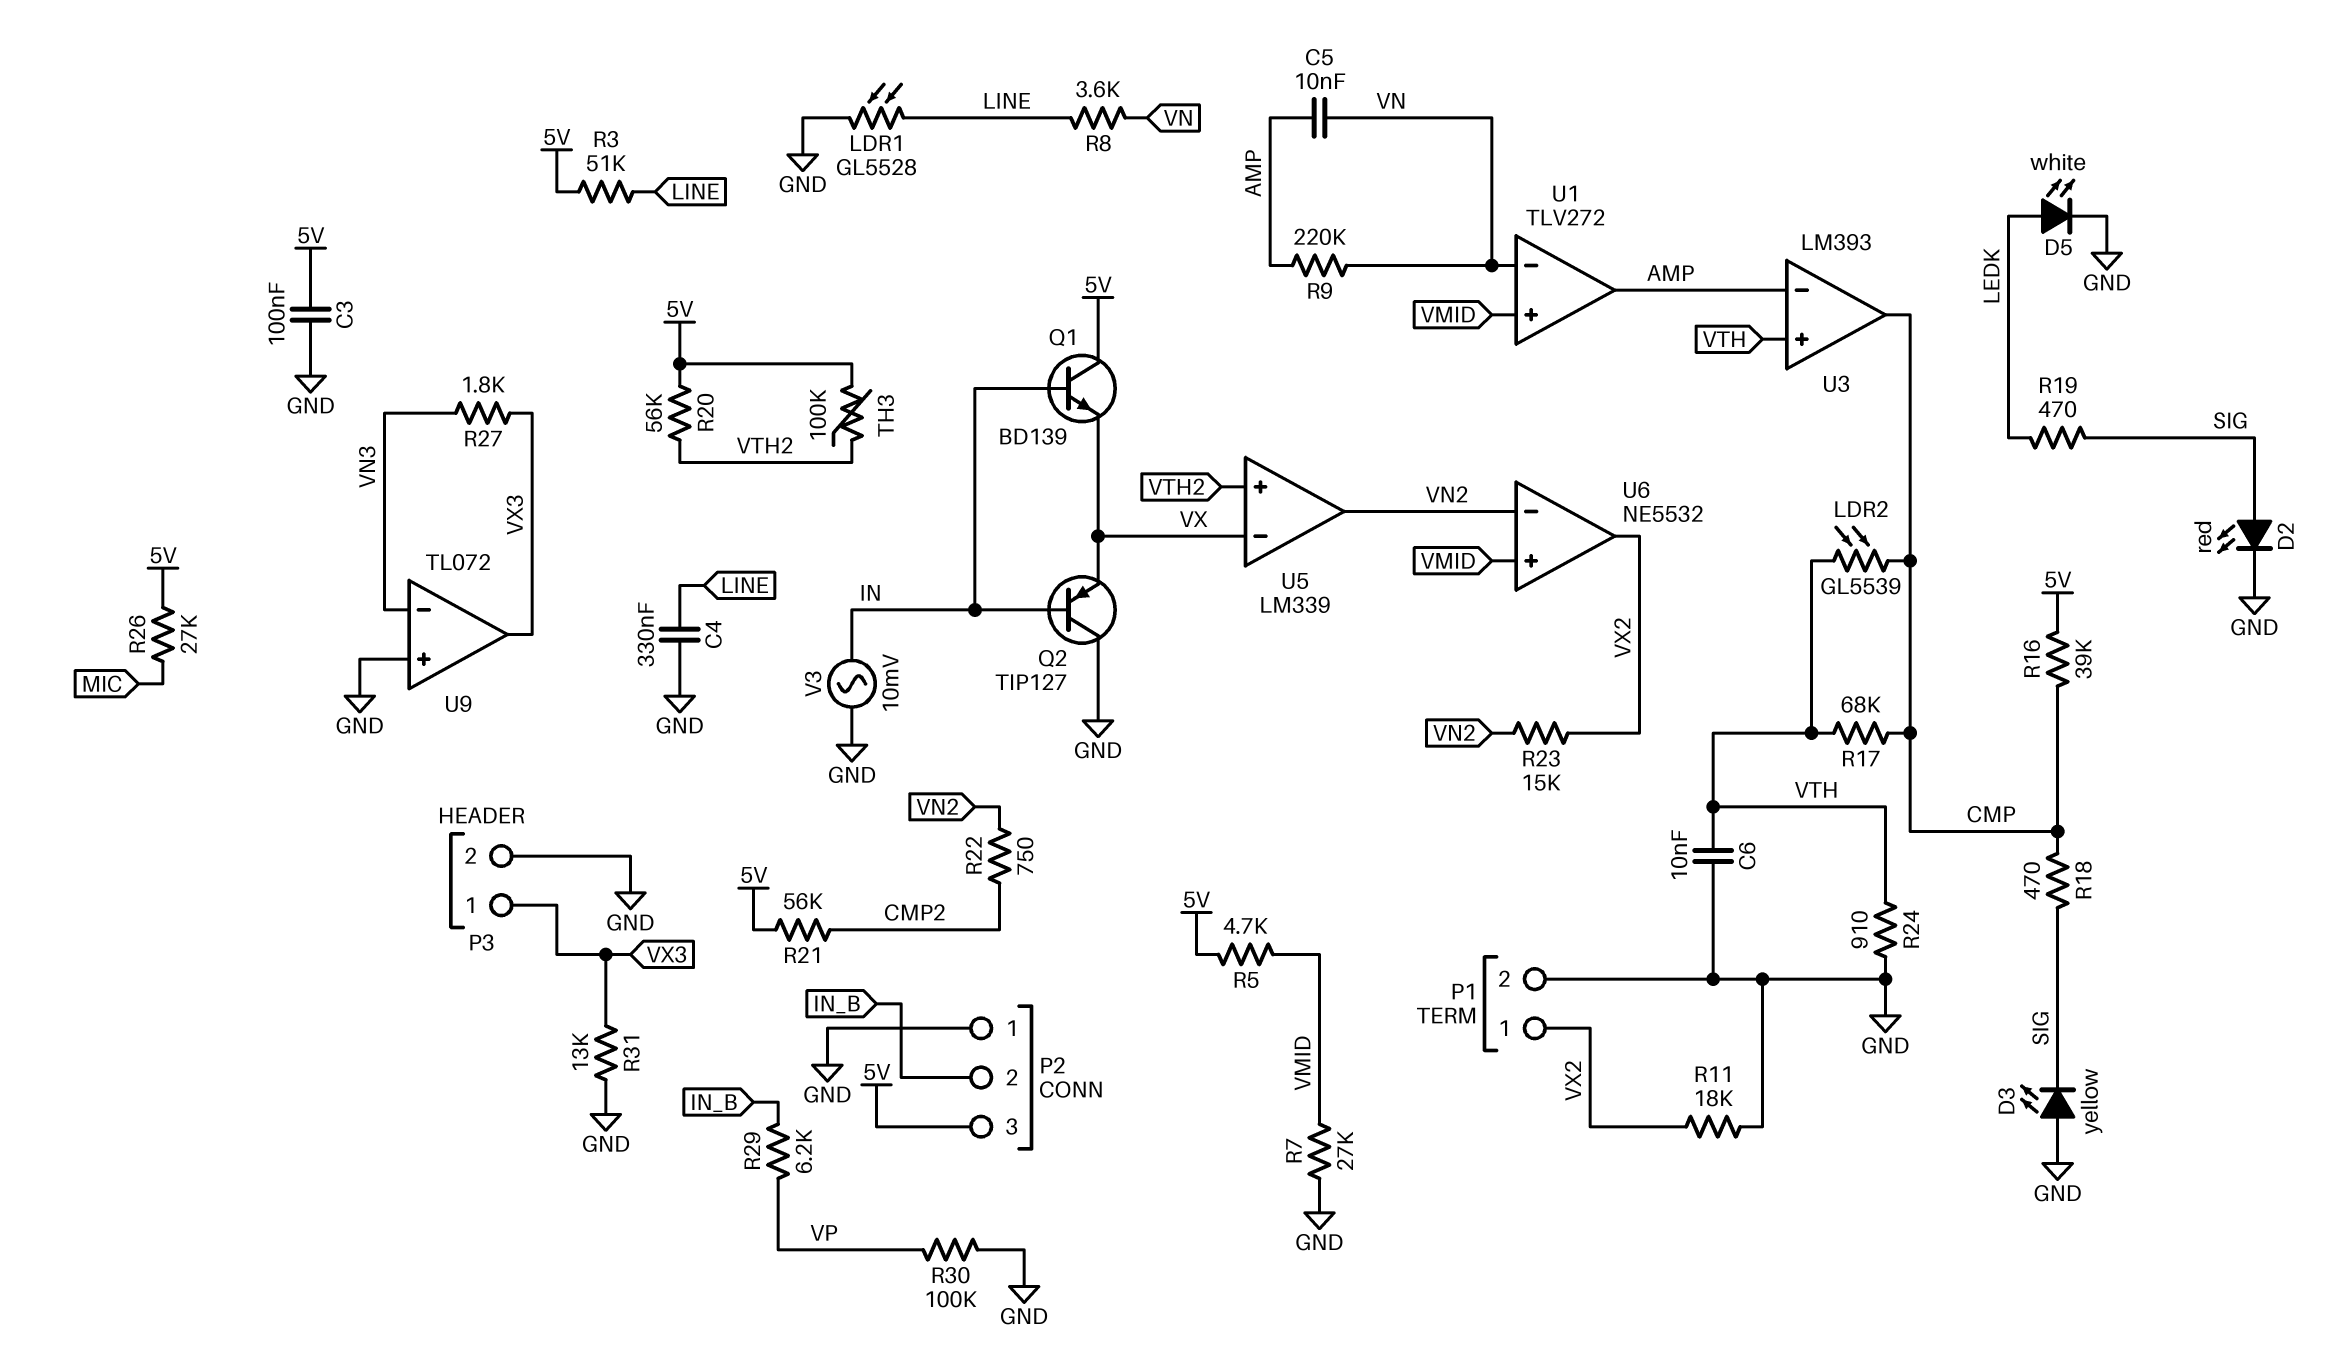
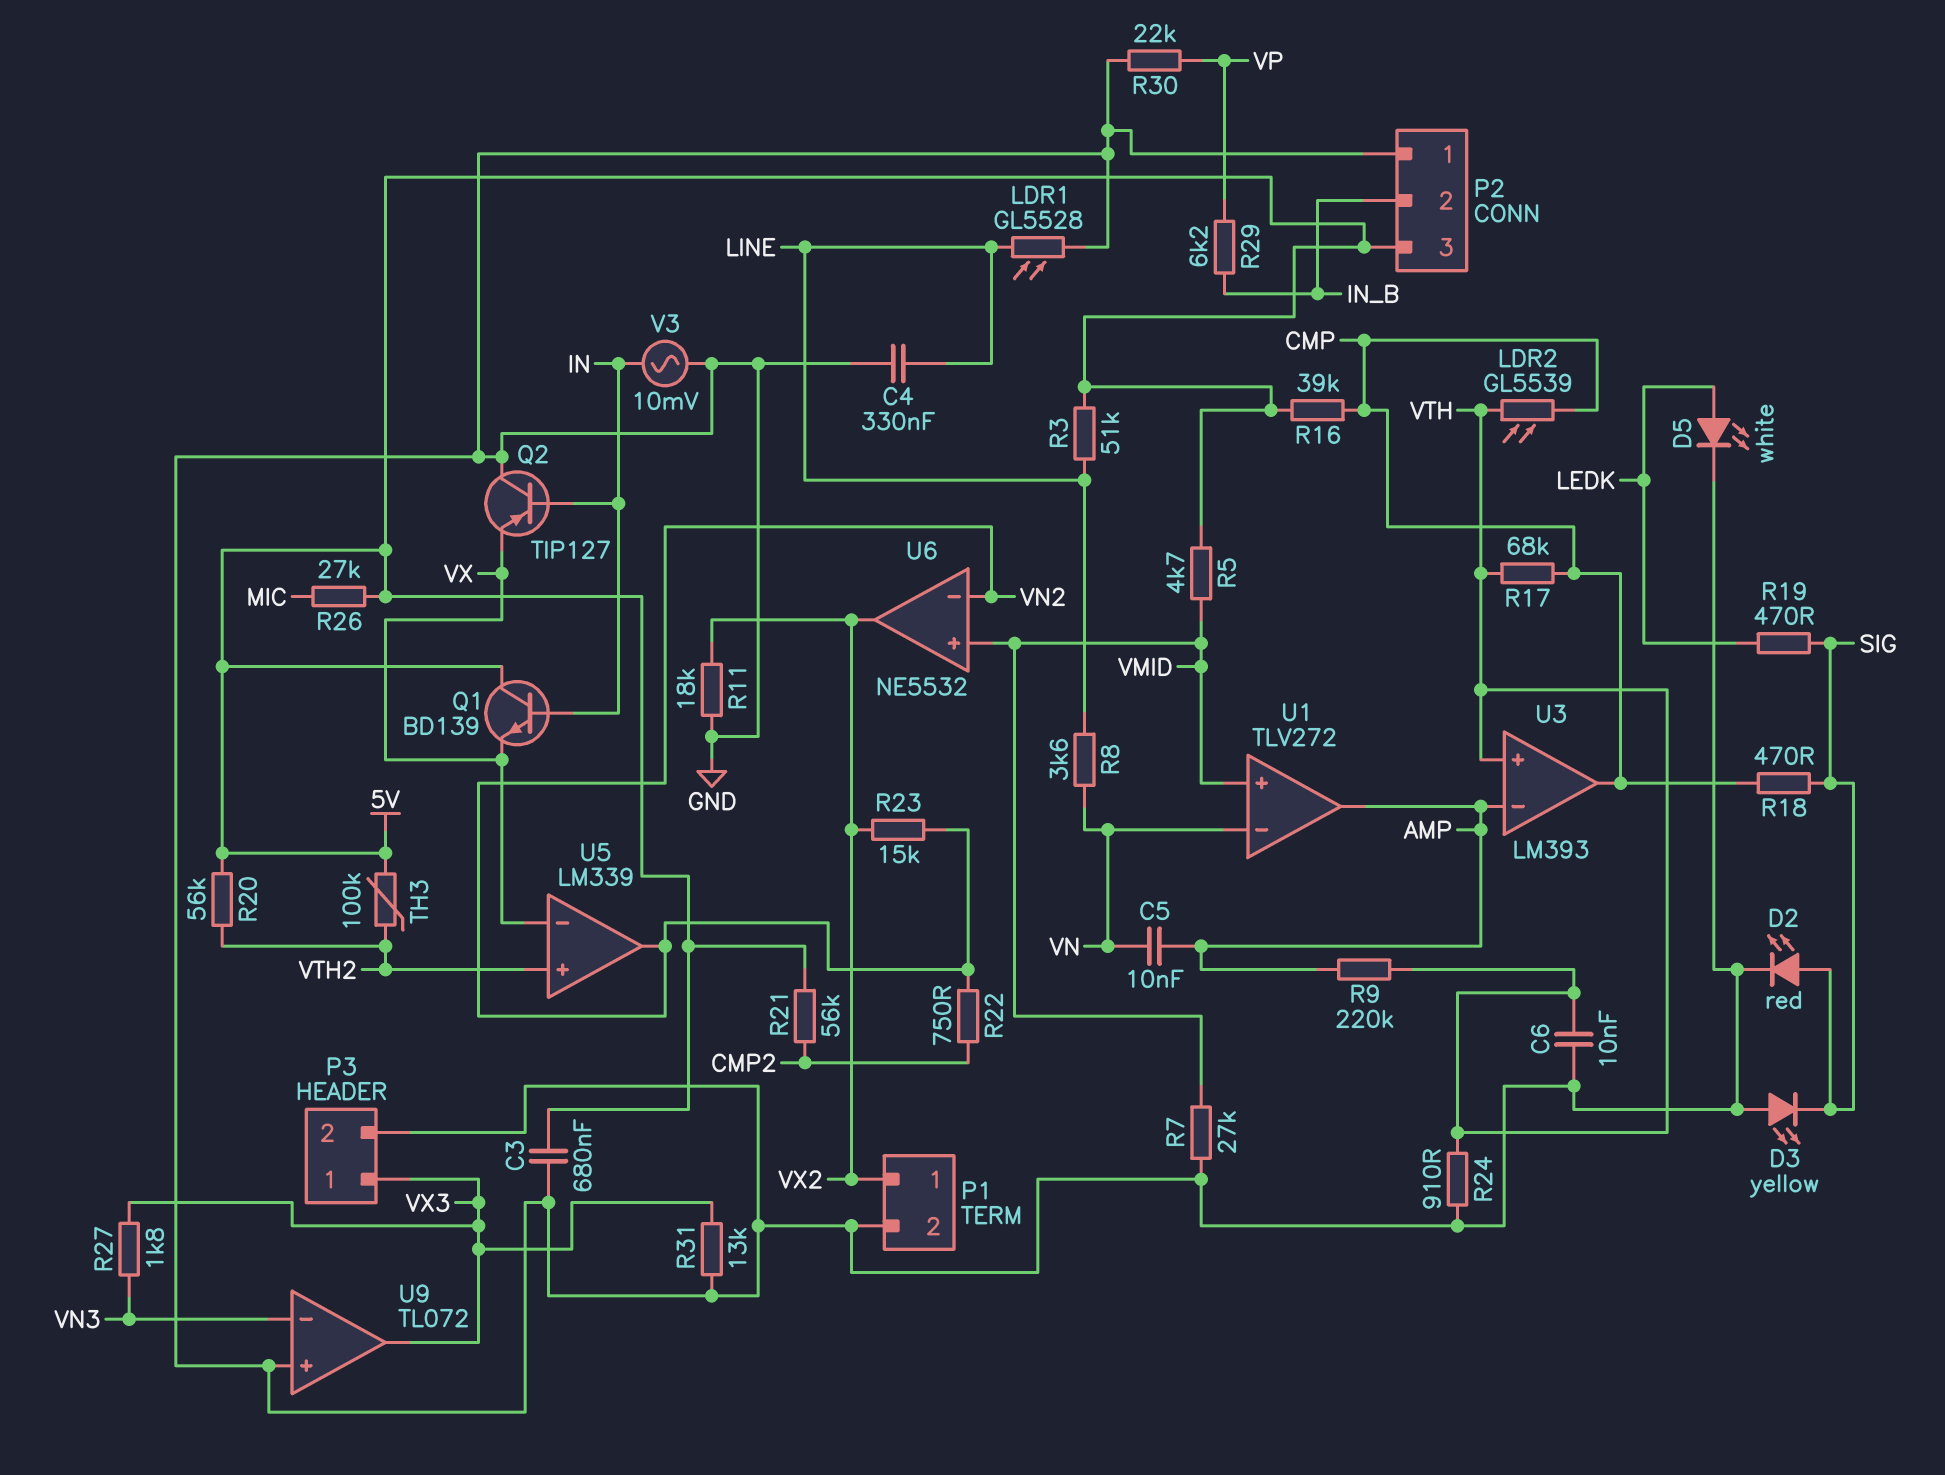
C3: 100nF (5V, GND) -> 680nF (5V, GND)
R9: 220k (AMP, VN) -> 220k (AMP, VTH)
R30: 100k (GND, VP) -> 22k (GND, VP)

